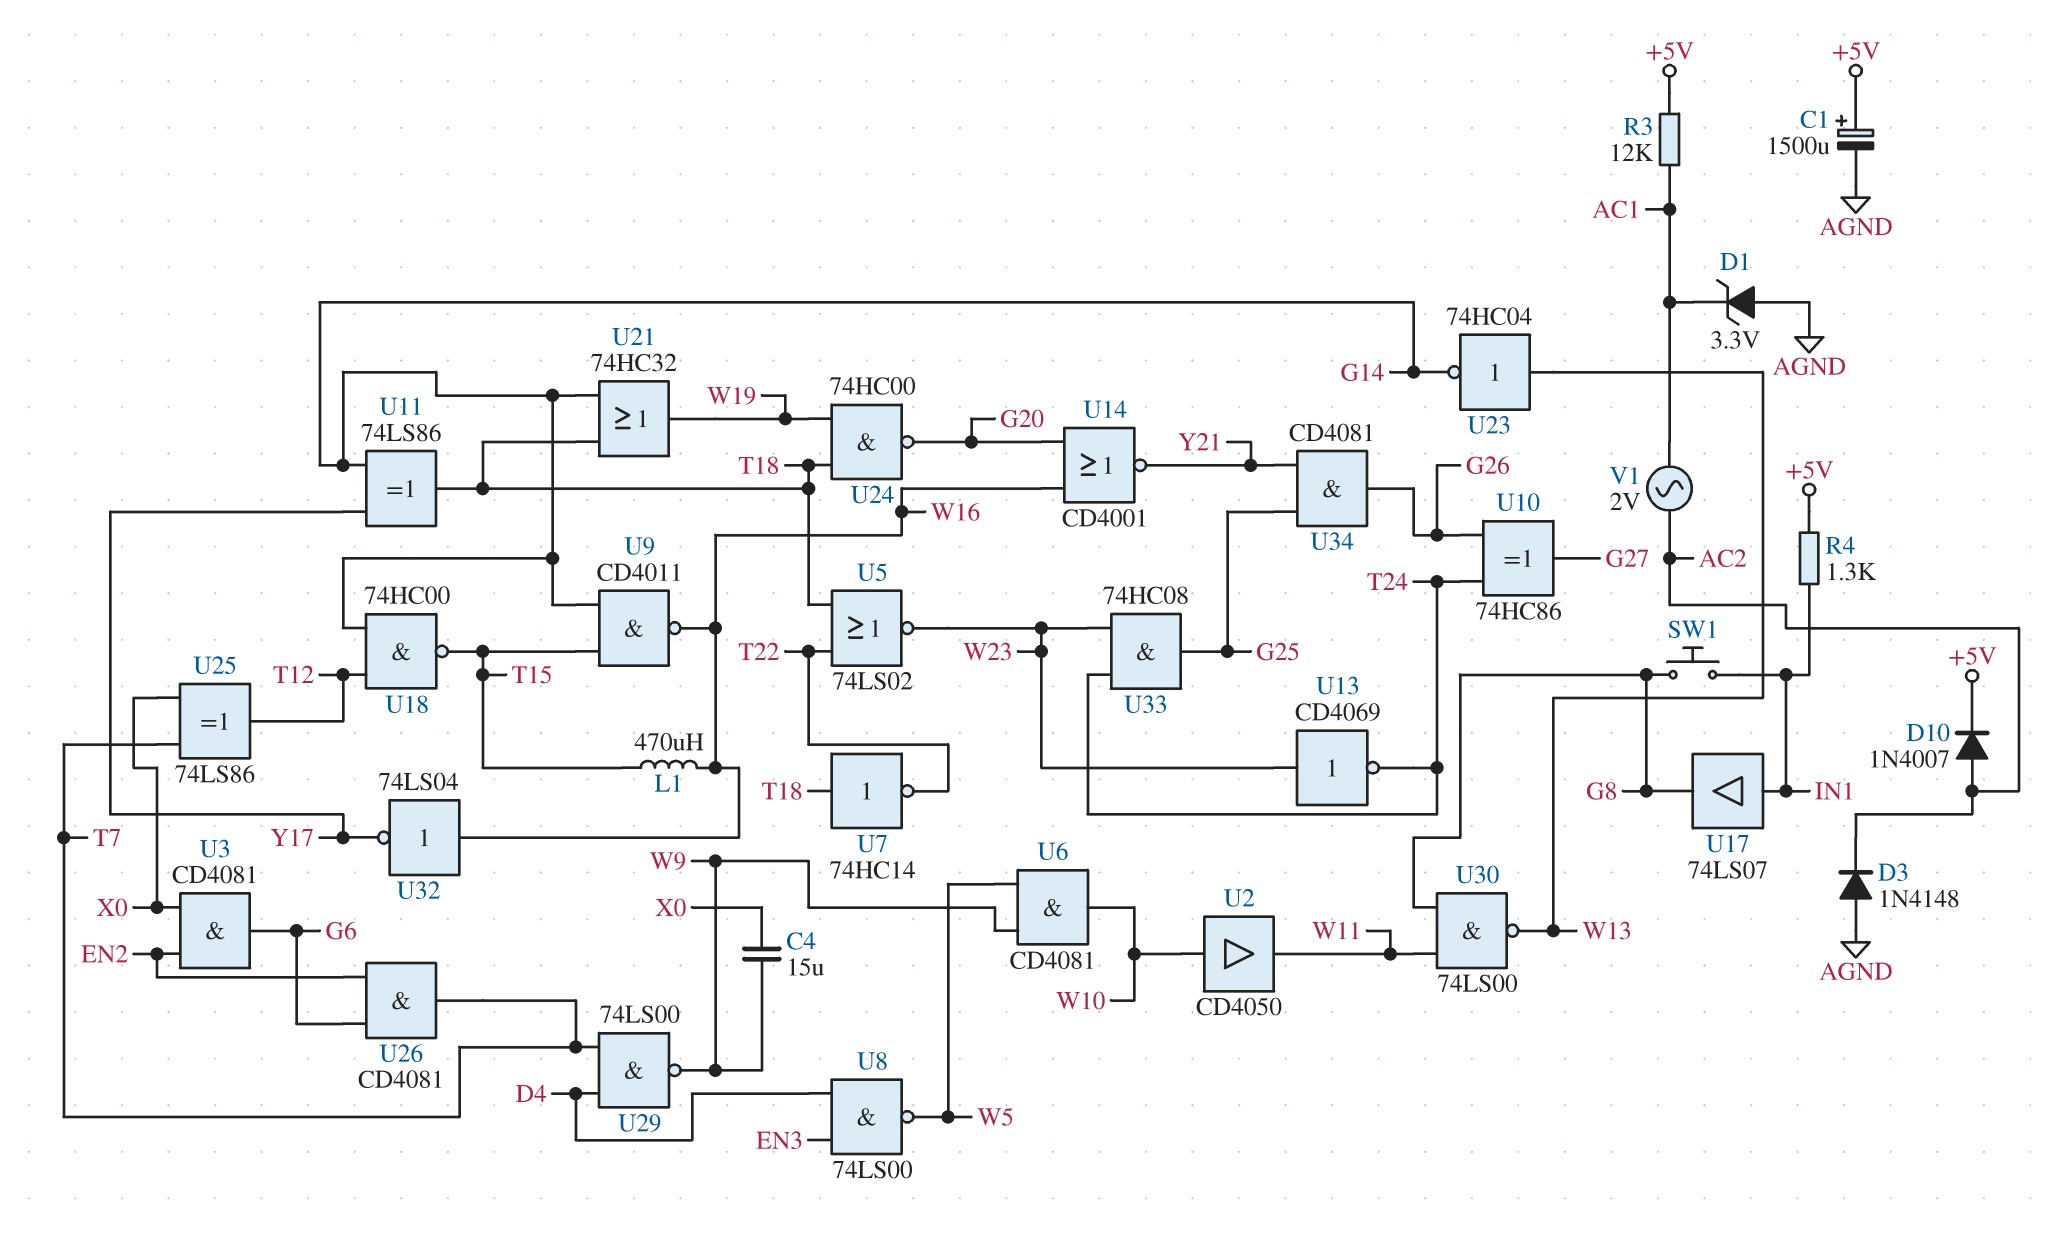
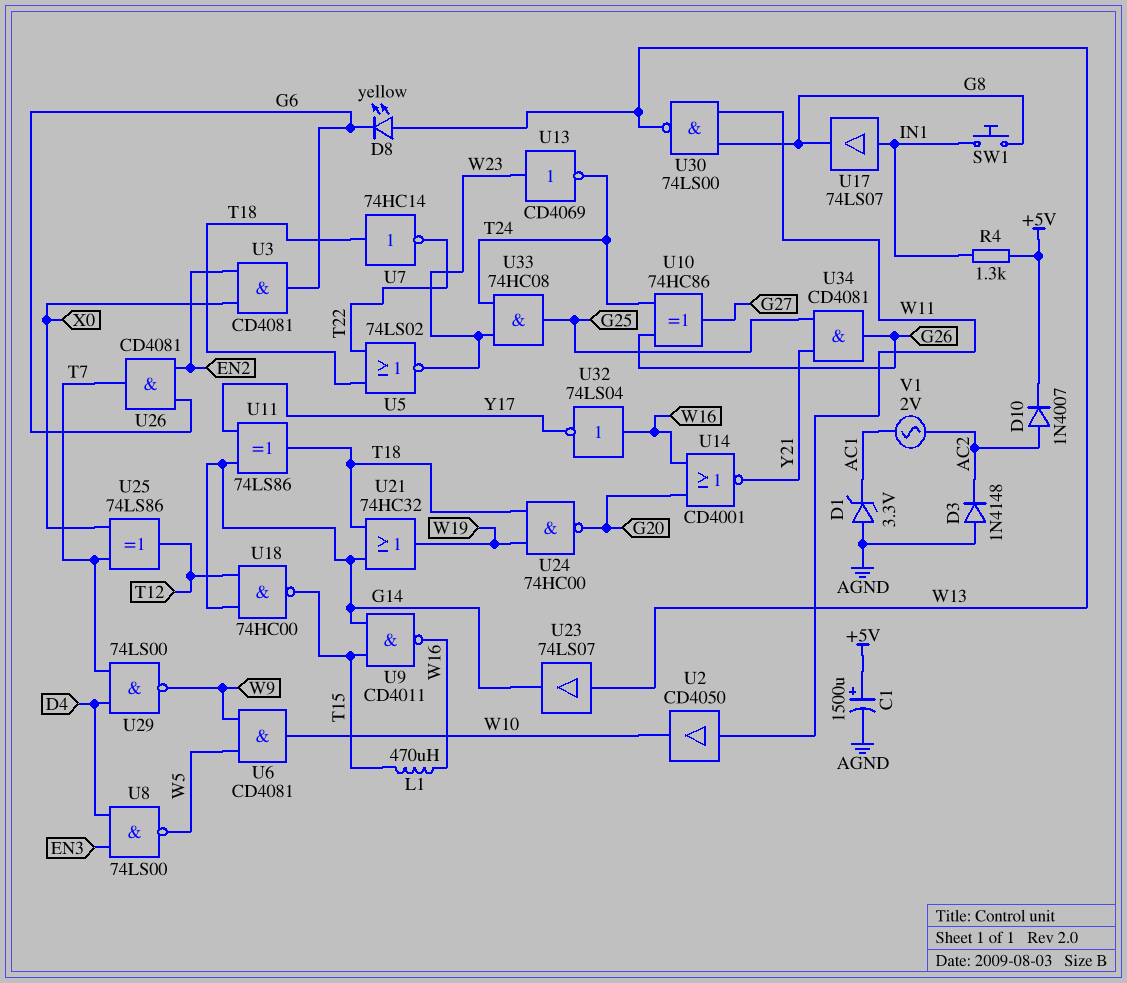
C4: 15uF (W9, X0) -> none
D8: none -> LED yellow (A W13, K G6)
R3: 12k (+5V, AC1) -> none
U2: buffer CD4050 (in W10, out W11) -> buffer CD4050 (in W11, out W10)
U23: NOT 74HC04 (in W13, out G14) -> buffer 74LS07 (in W13, out G14)

